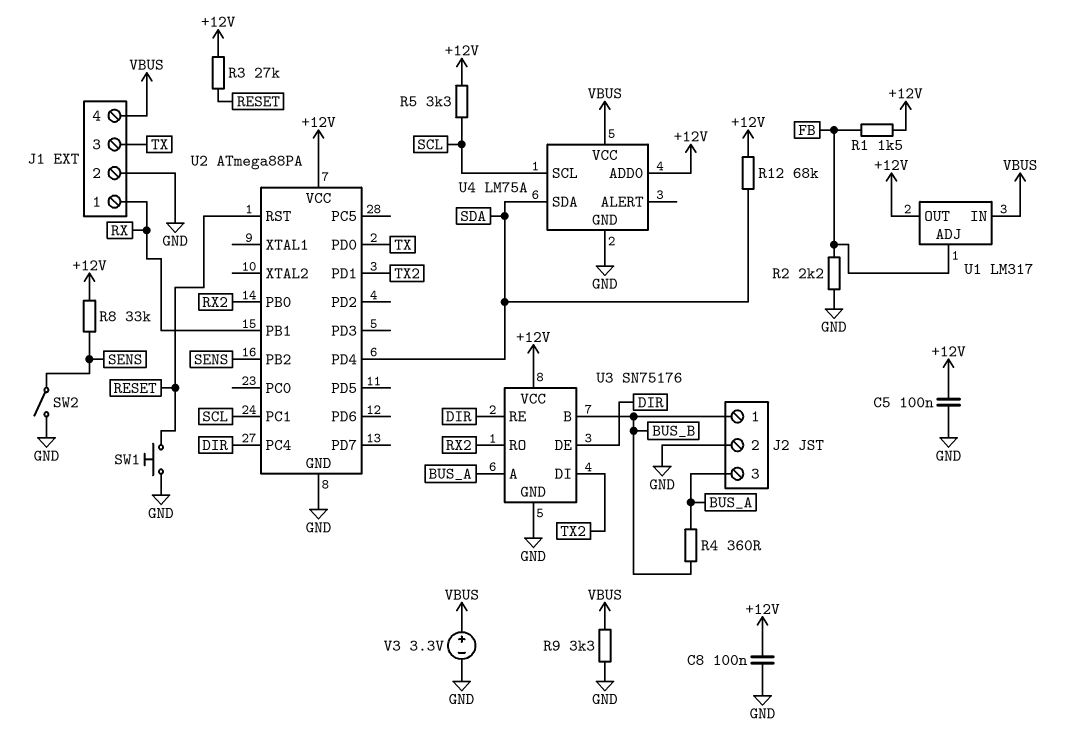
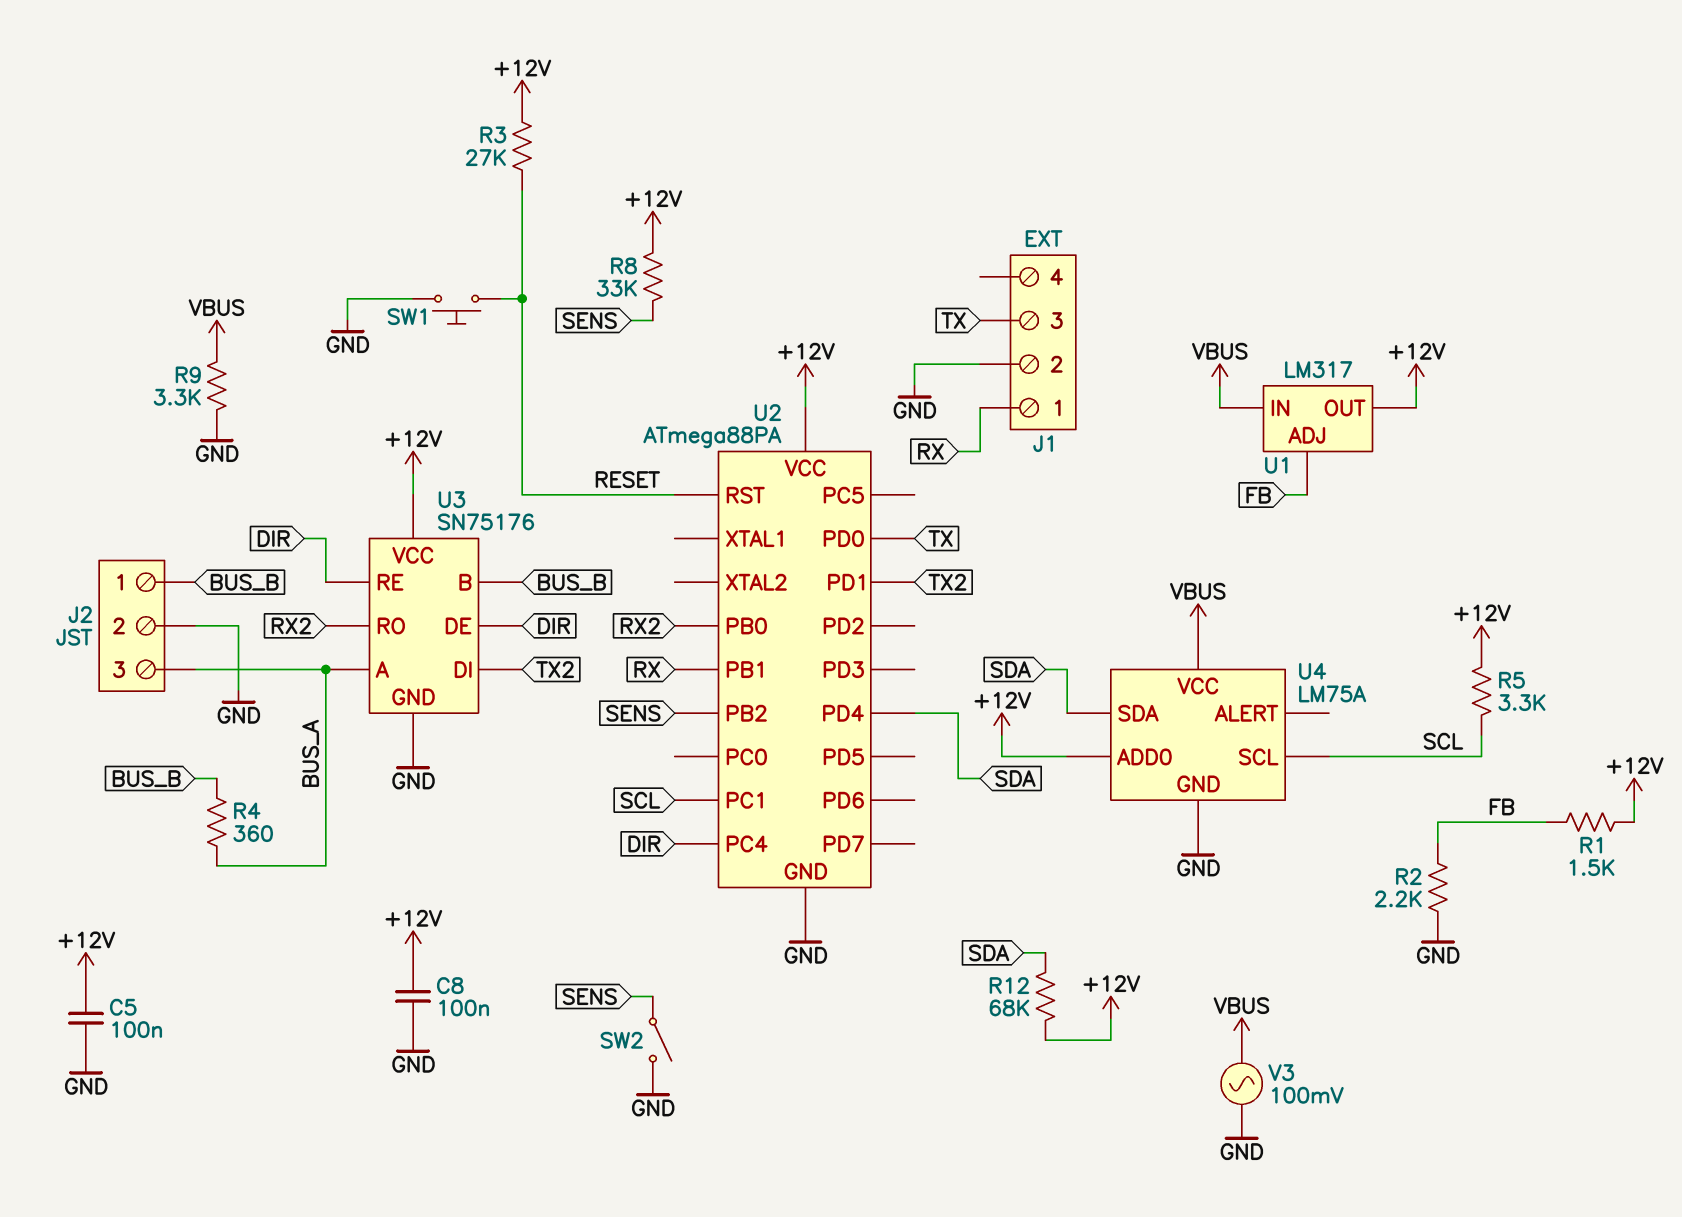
J1 pin 4: VBUS -> none
V3: 3.3V (plus VBUS, minus GND) -> AC 100mV (GND, VBUS)

